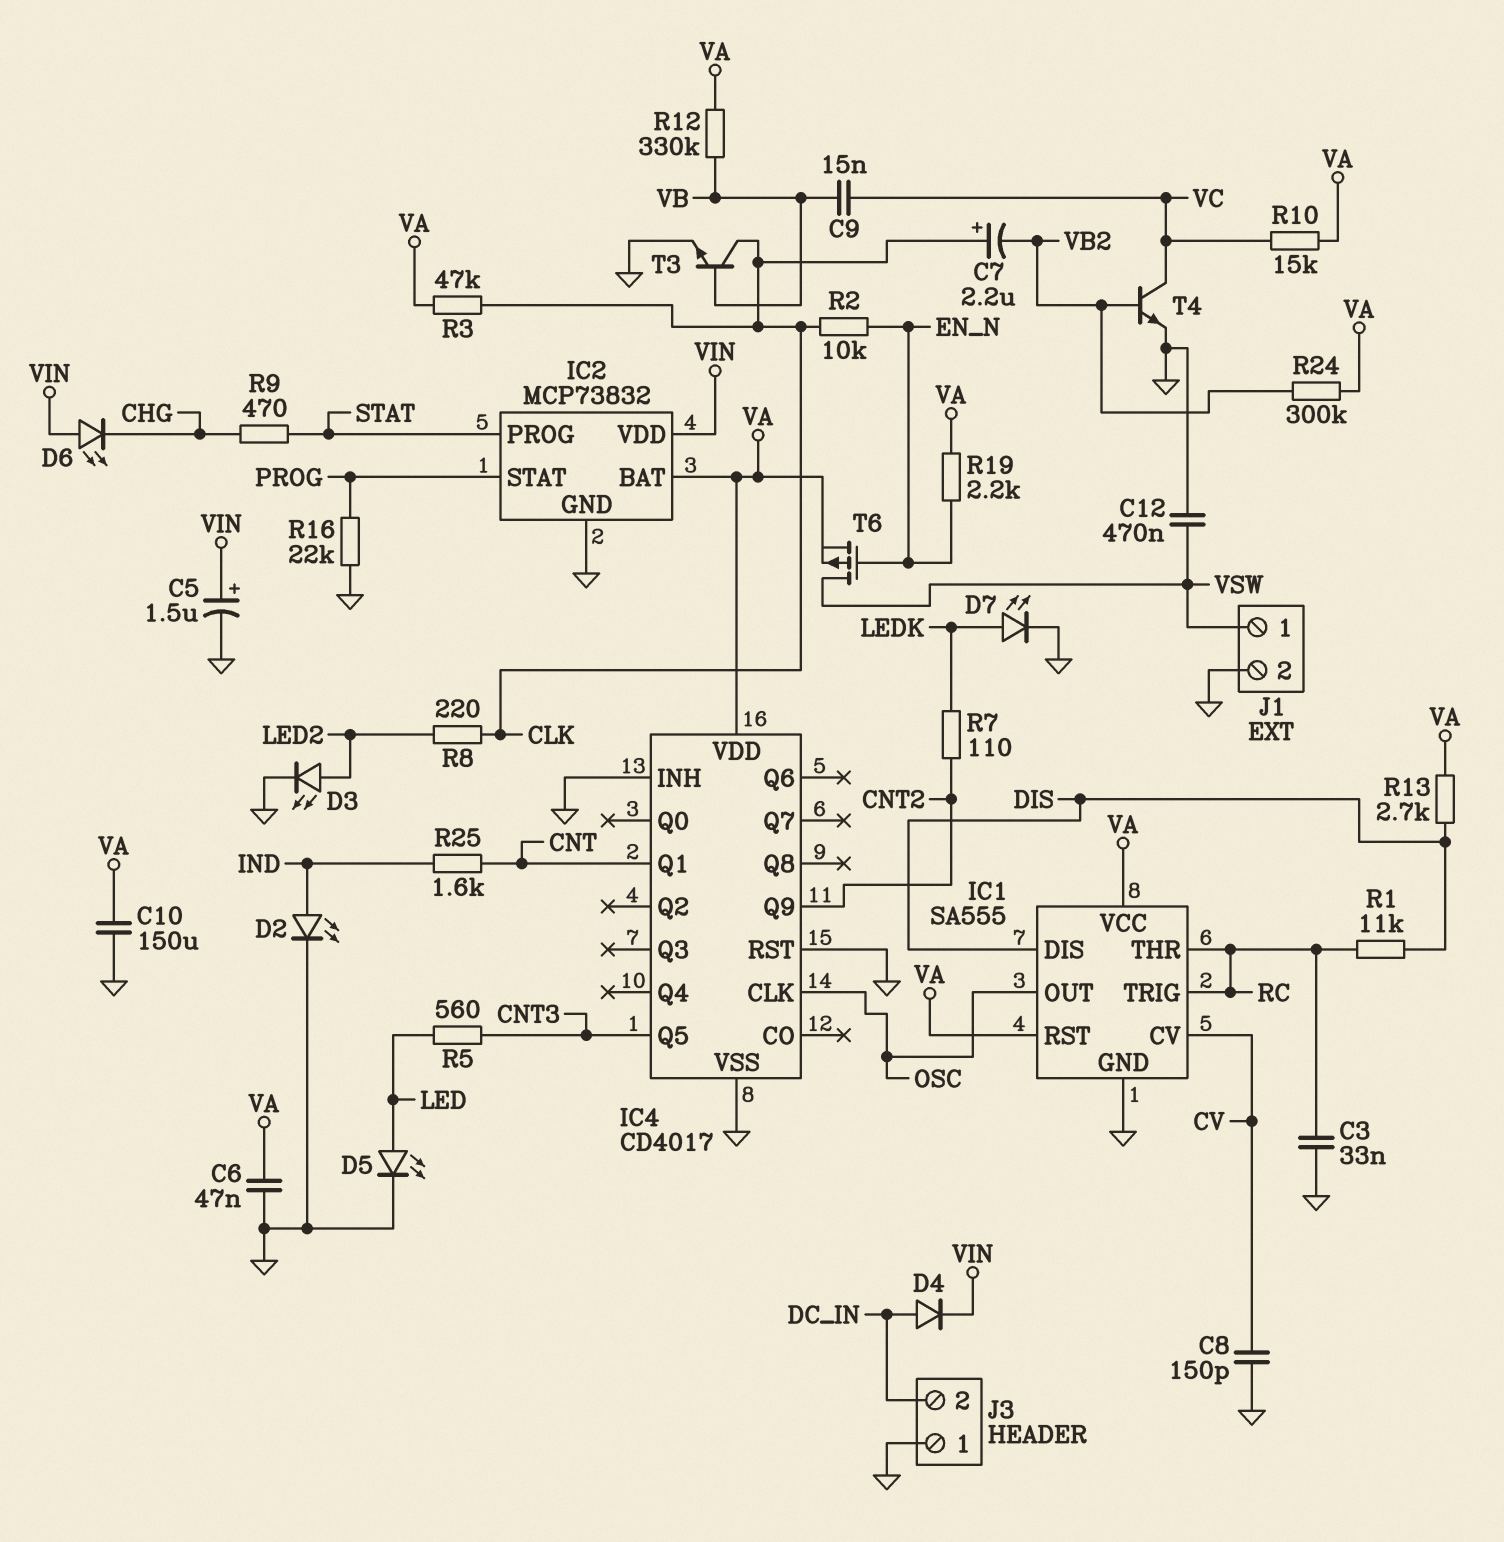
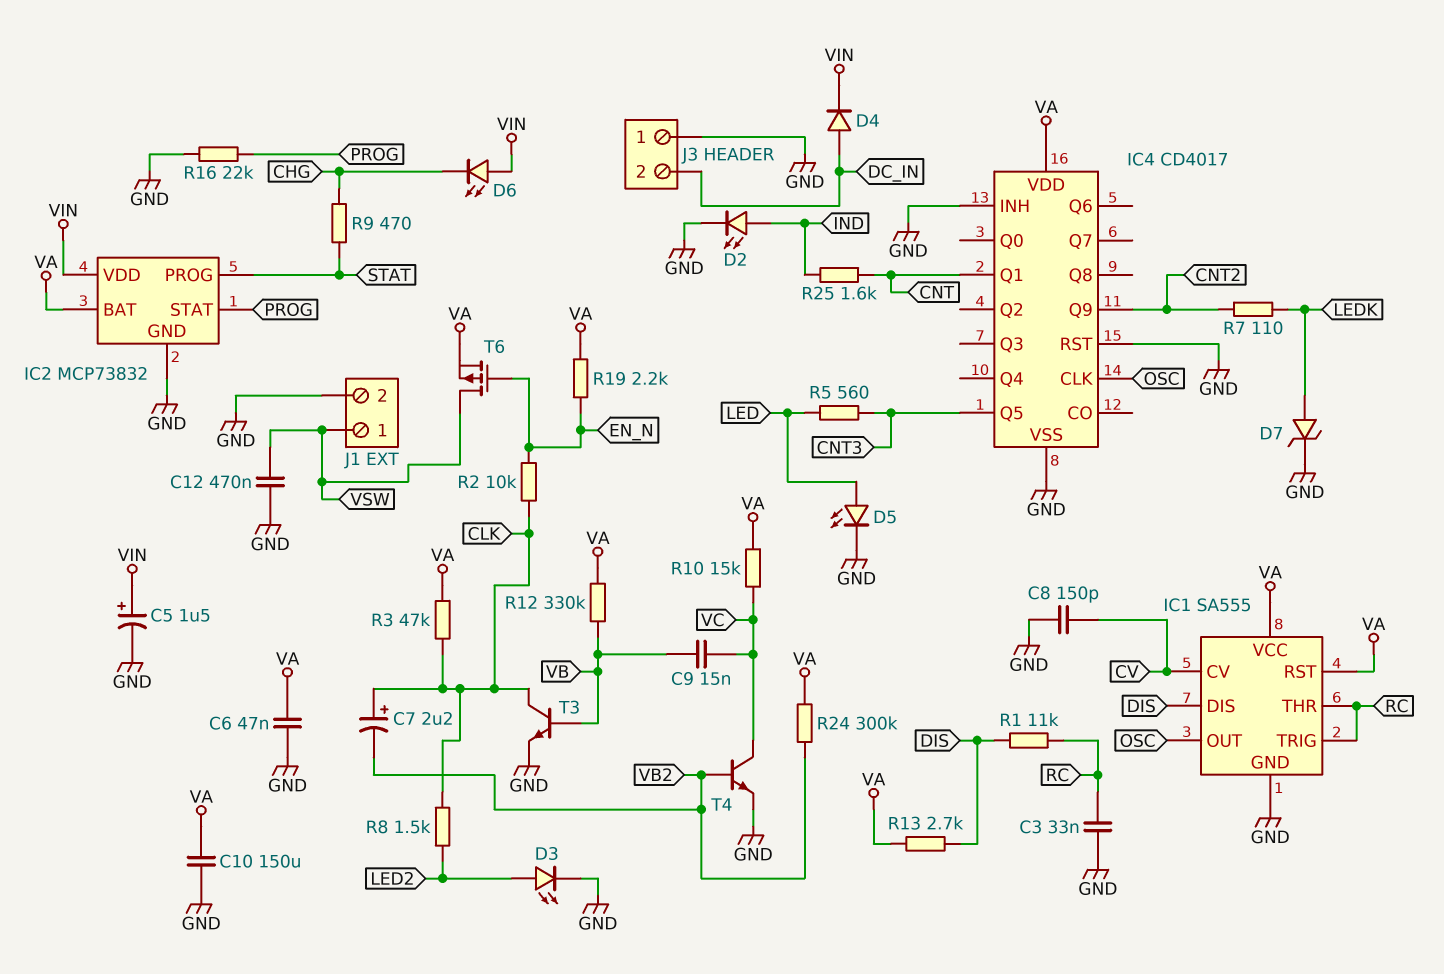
D7: LED (A LEDK, K GND) -> zener (A LEDK, K GND)
R8: 220 (CLK, LED2) -> 1.5k (CLK, LED2)

